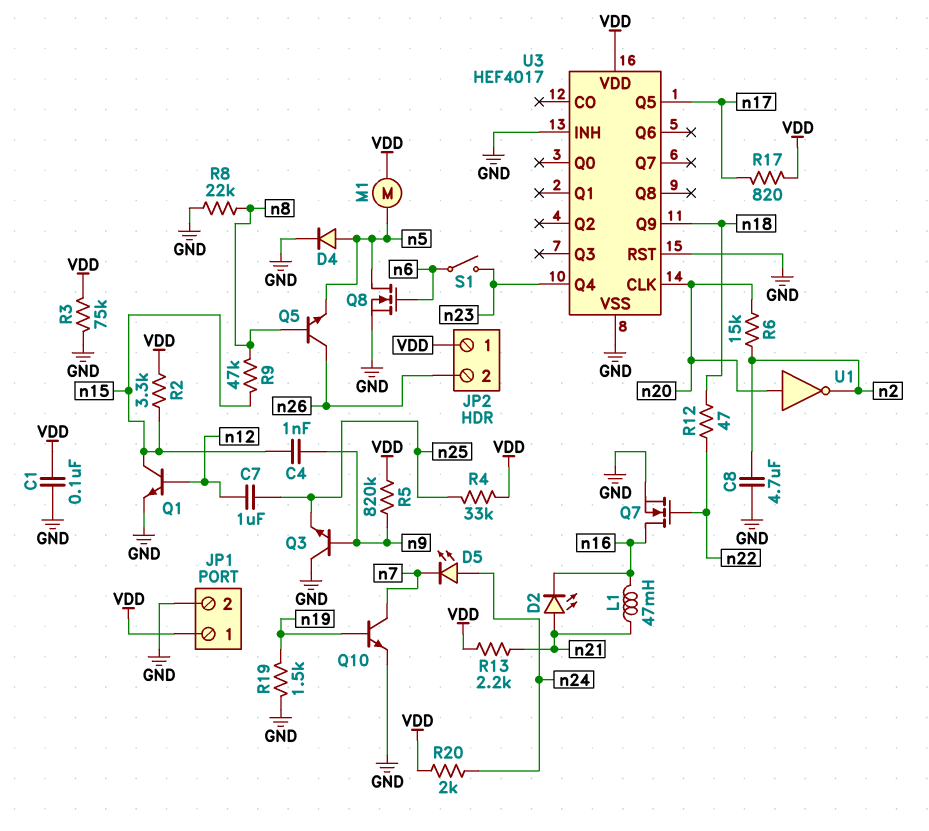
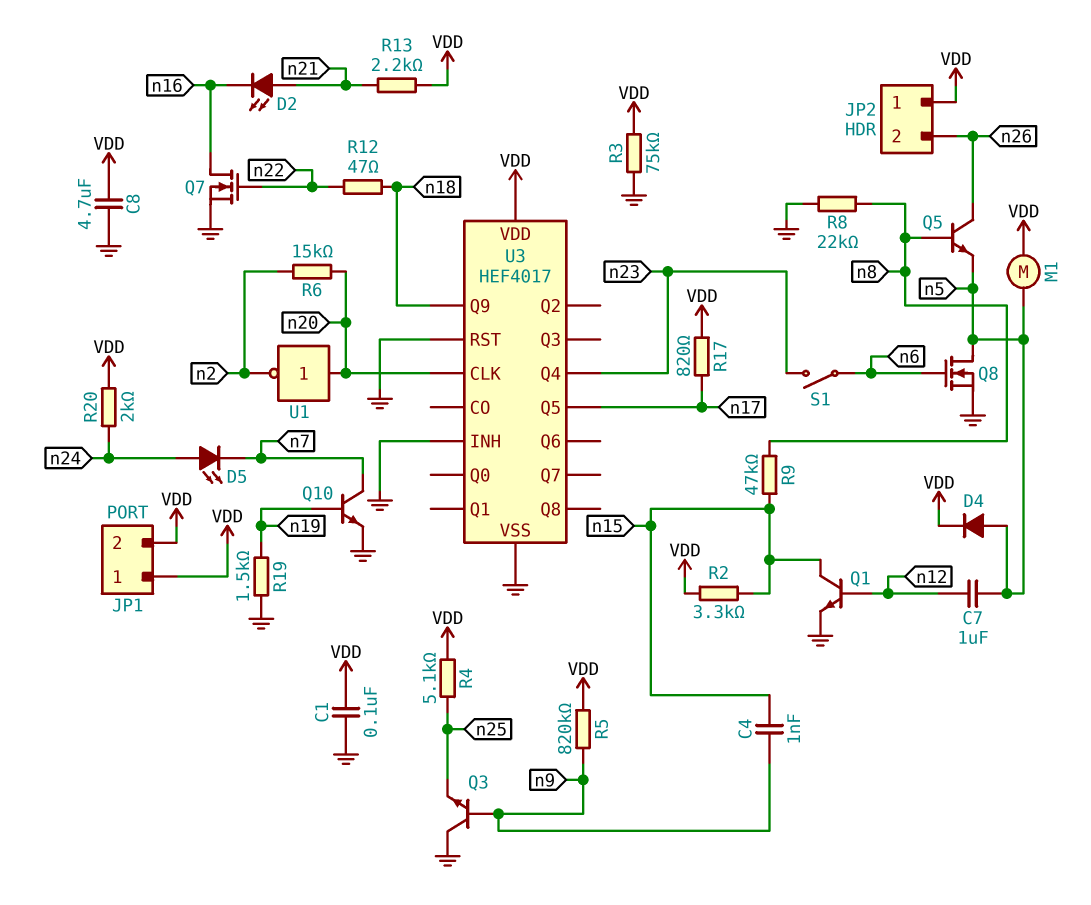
C7: 1uF (n12, n25) -> 1uF (n5, n12)
C8: 4.7uF (GND, n2) -> 4.7uF (GND, VDD)
D4: diode (A n5, K GND) -> diode (A n5, K VDD)
JP1 pin 2: GND -> VDD
L1: 47mH (n16, n21) -> none
R4: 33k (VDD, n25) -> 5.1k (VDD, n25)

